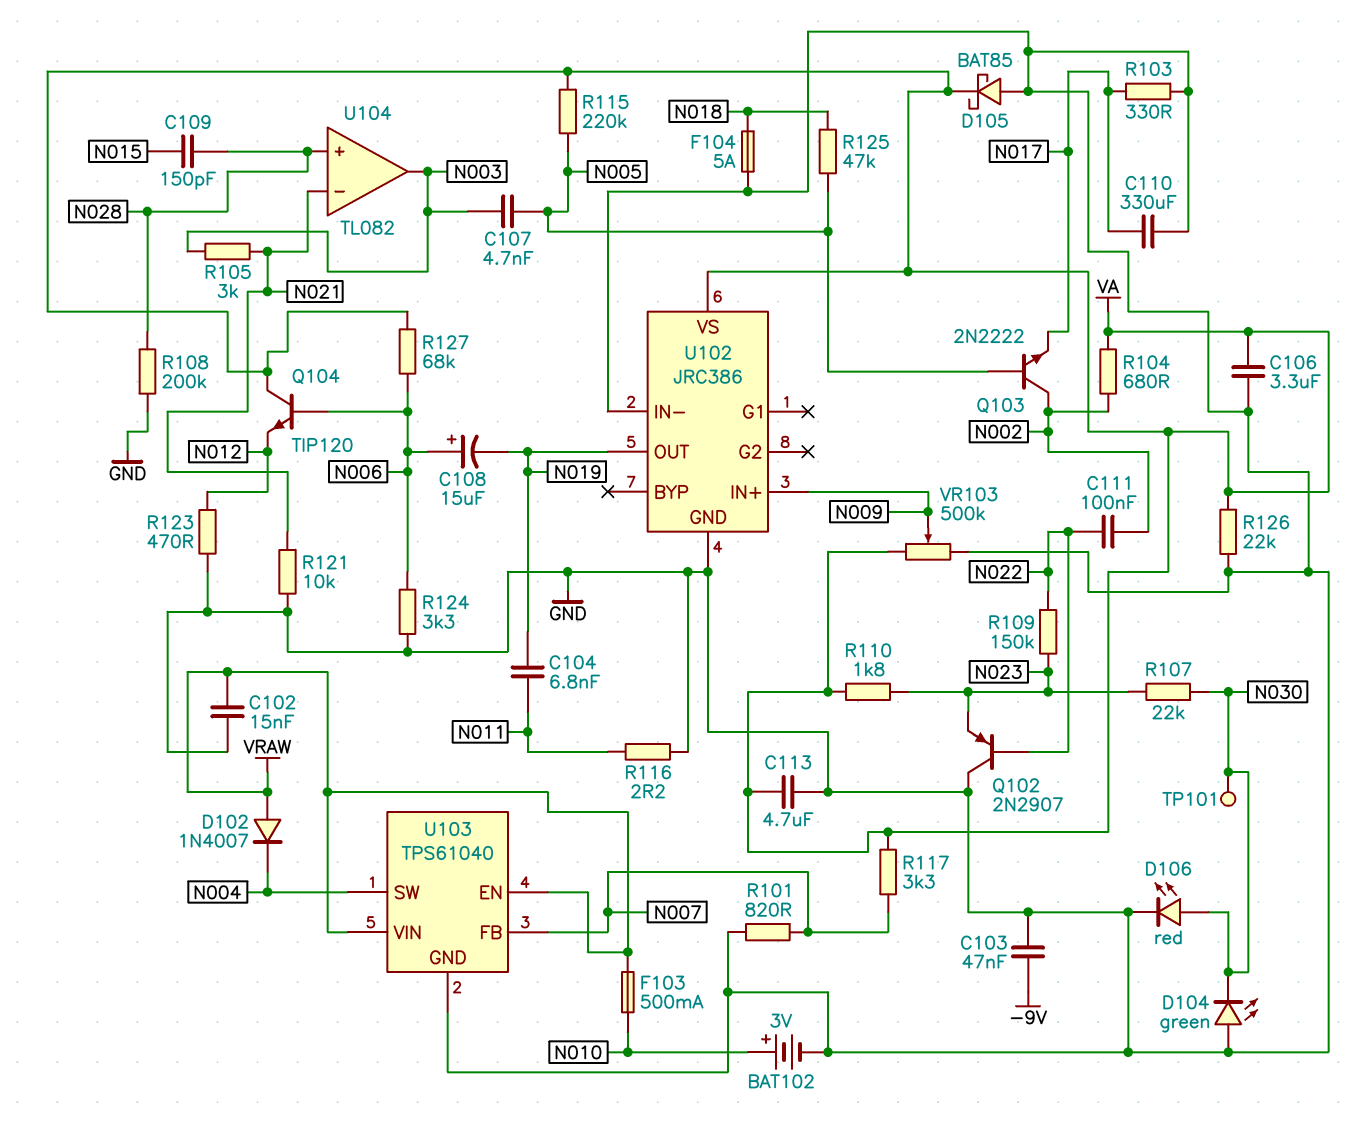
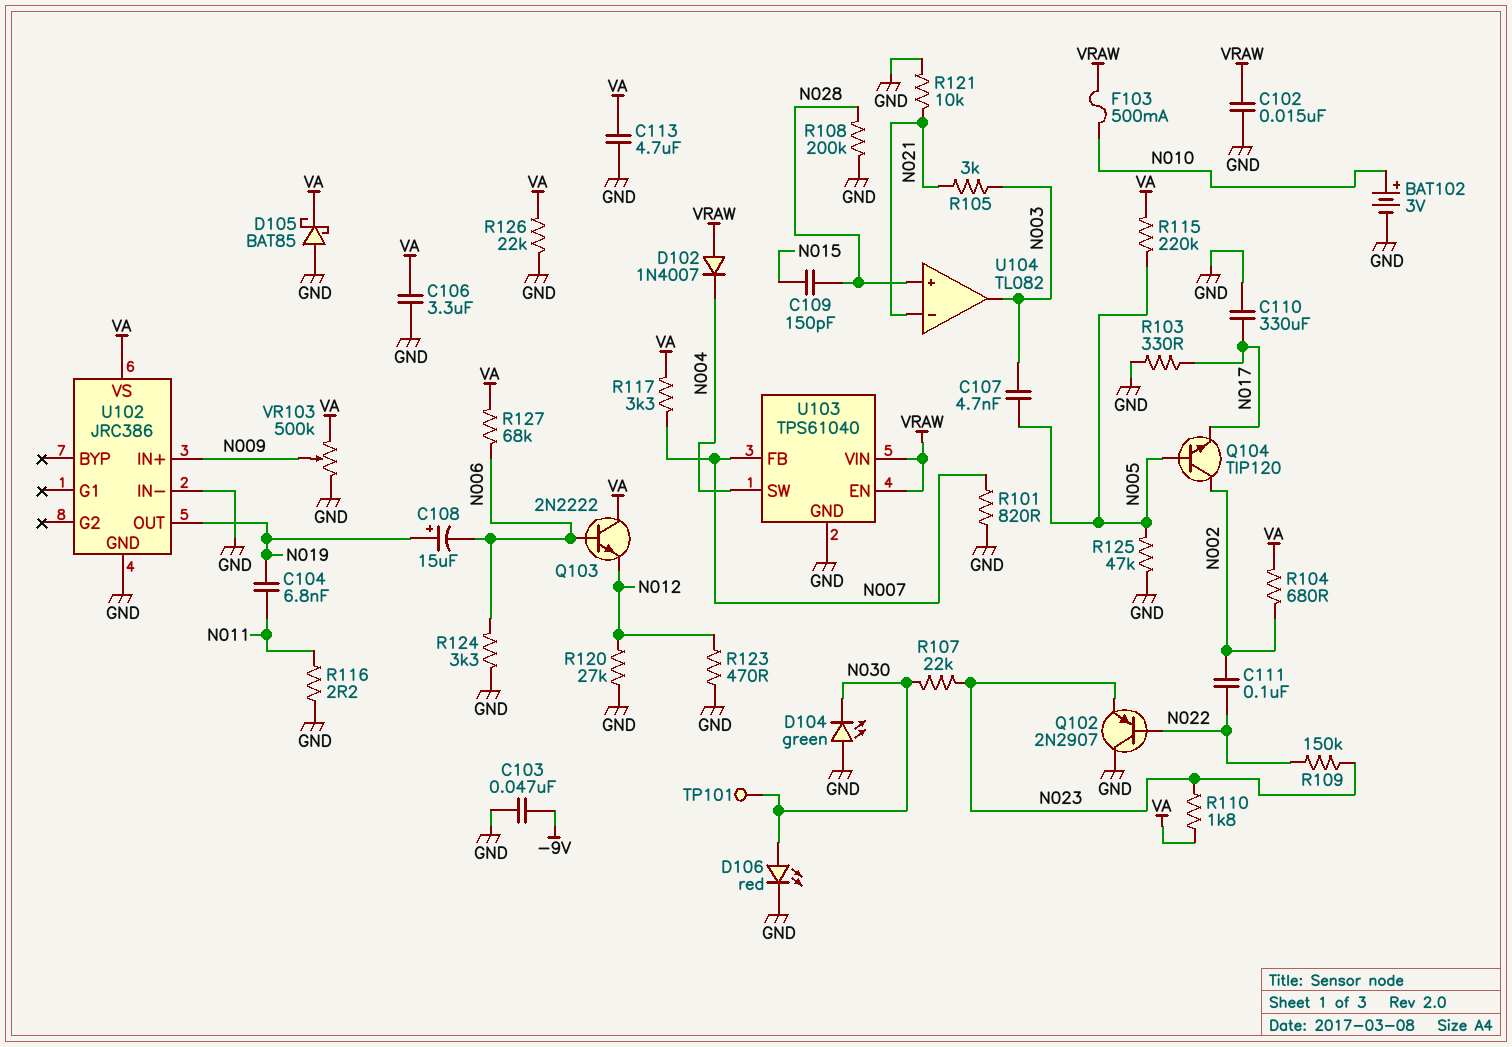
C108: 15uF (plus N006, minus N019) -> 15uF (plus N019, minus N006)
F104: 5A (GND, N018) -> none
Q103: NPN 2N2222 (B N005, C N002, E N017) -> NPN 2N2222 (B N006, C VA, E N012)
Q104: NPN TIP120 (B N006, C VA, E N012) -> NPN TIP120 (B N005, C N002, E N017)
R120: none -> 27k (GND, N012)
R125: 47k (N005, N018) -> 47k (GND, N005)

